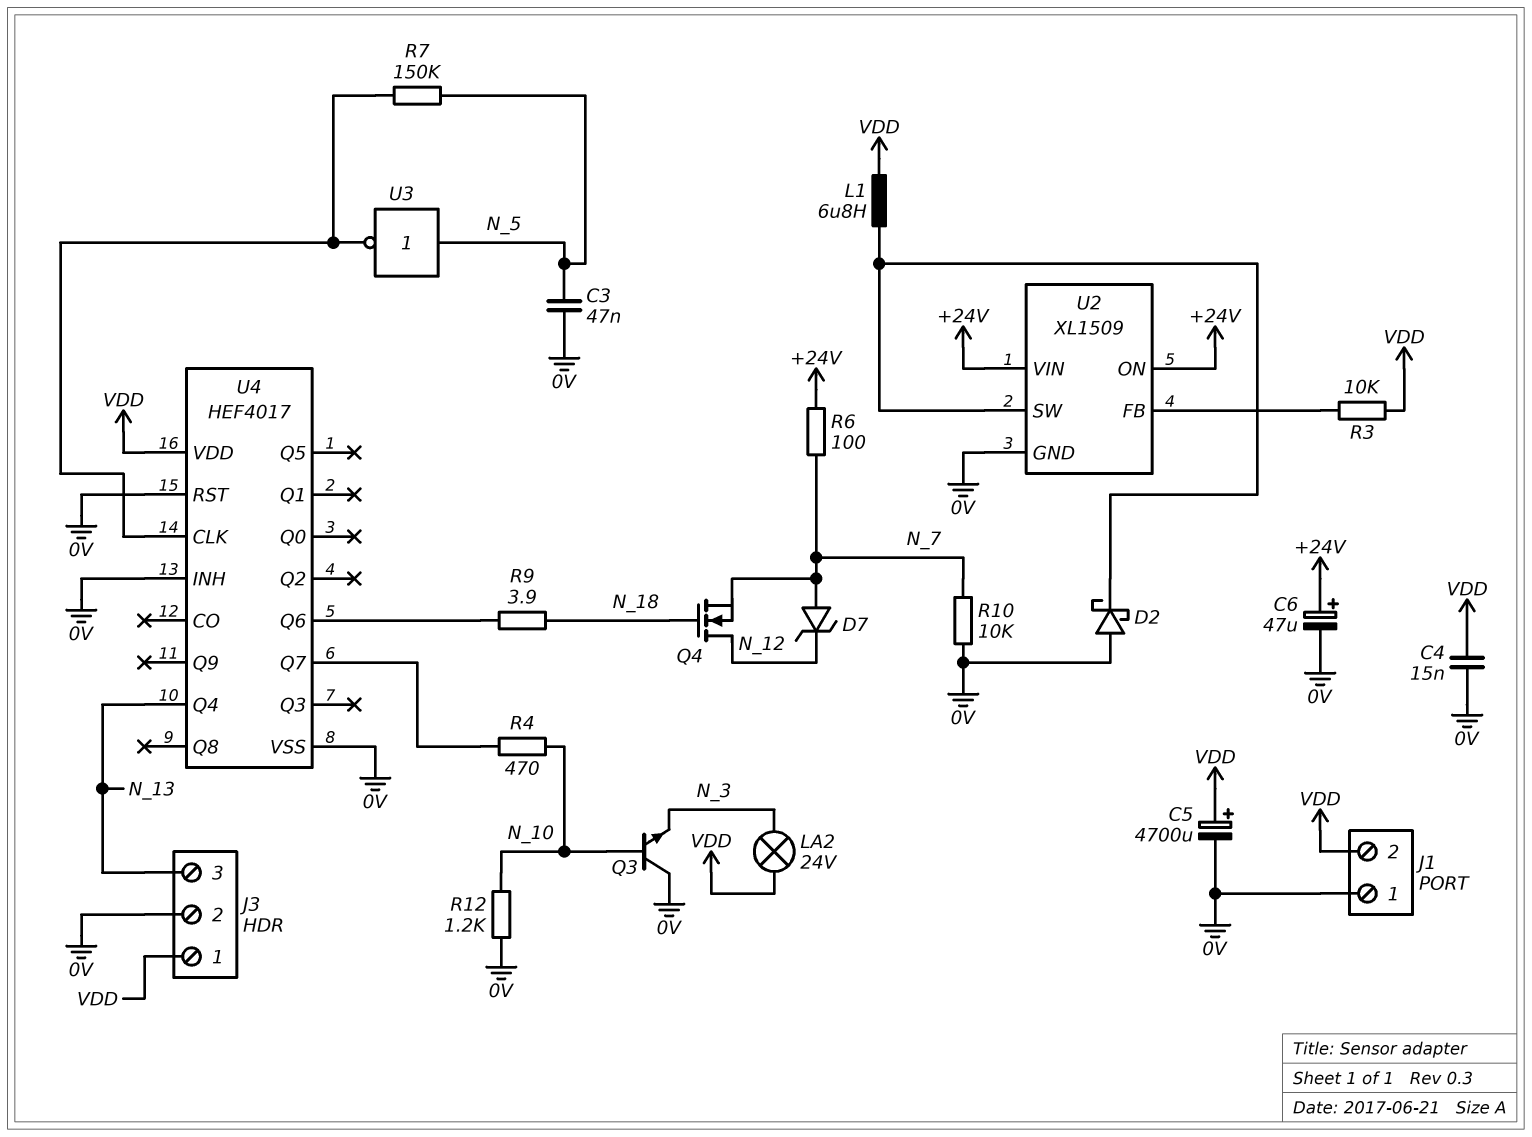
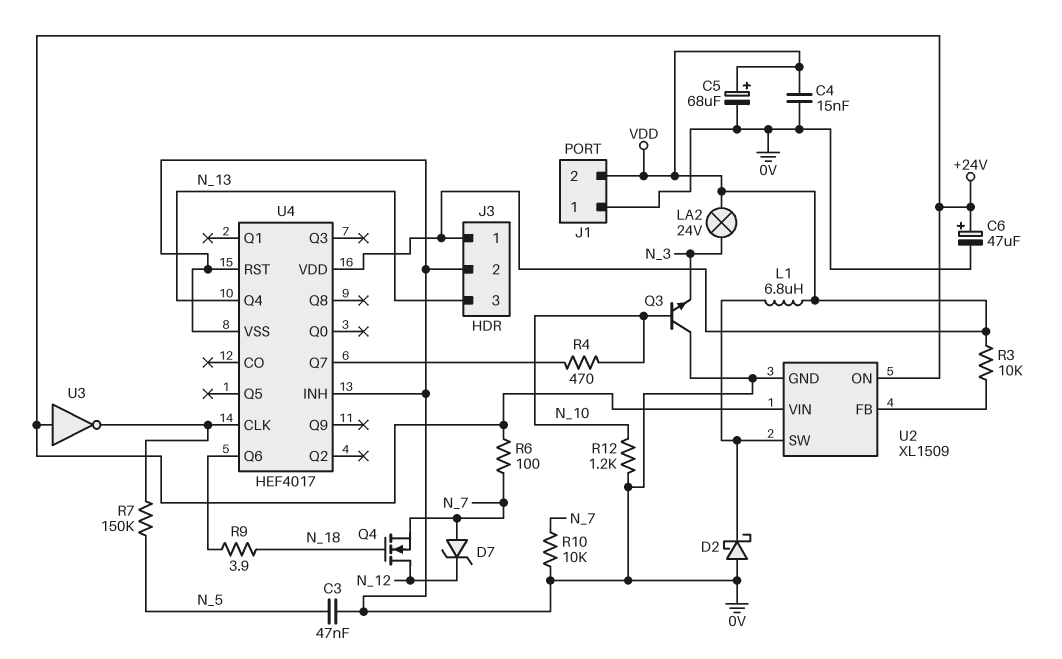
C5: 4700uF (plus VDD, minus 0V) -> 68uF (plus VDD, minus 0V)
U3: NOT (in N_5, out U4/CLK) -> NOT (in +24V, out U4/CLK)

